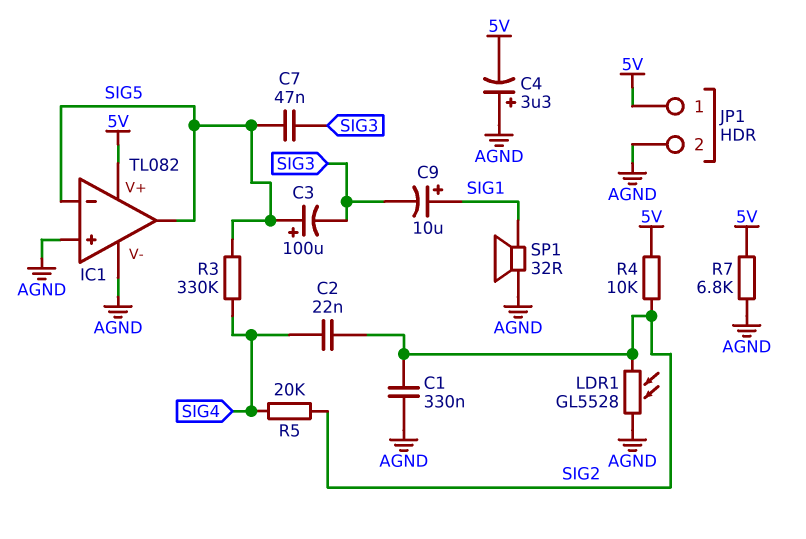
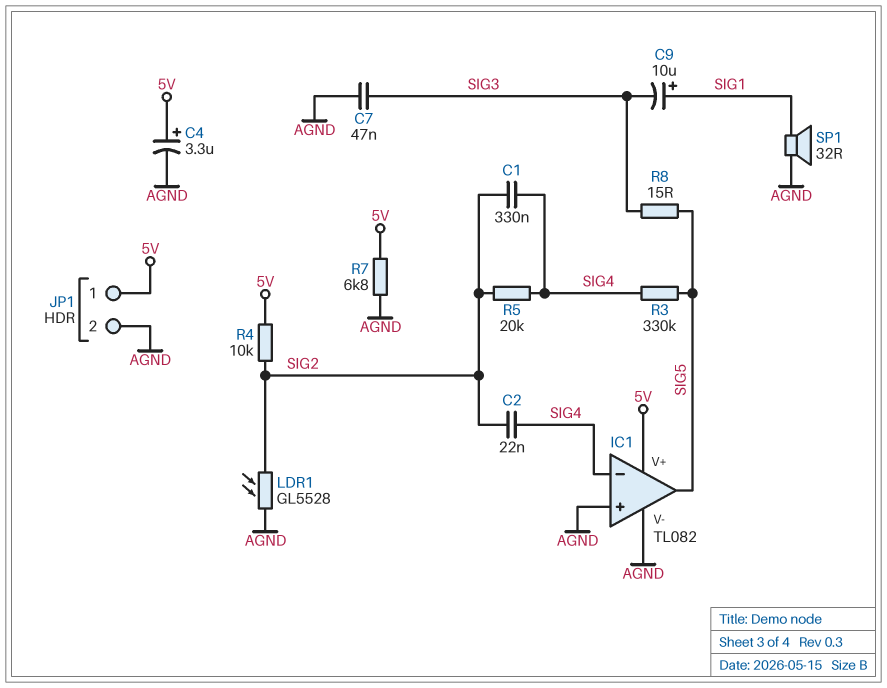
C1: 330nF (AGND, SIG2) -> 330nF (SIG2, SIG4)
C3: 100uF (plus SIG5, minus SIG3) -> none
C4: 3.3uF (plus AGND, minus 5V) -> 3.3uF (plus 5V, minus AGND)
C7: 47nF (SIG3, SIG5) -> 47nF (AGND, SIG3)
IC1 pin in-: SIG5 -> SIG4
R8: none -> 15 (SIG3, SIG5)

